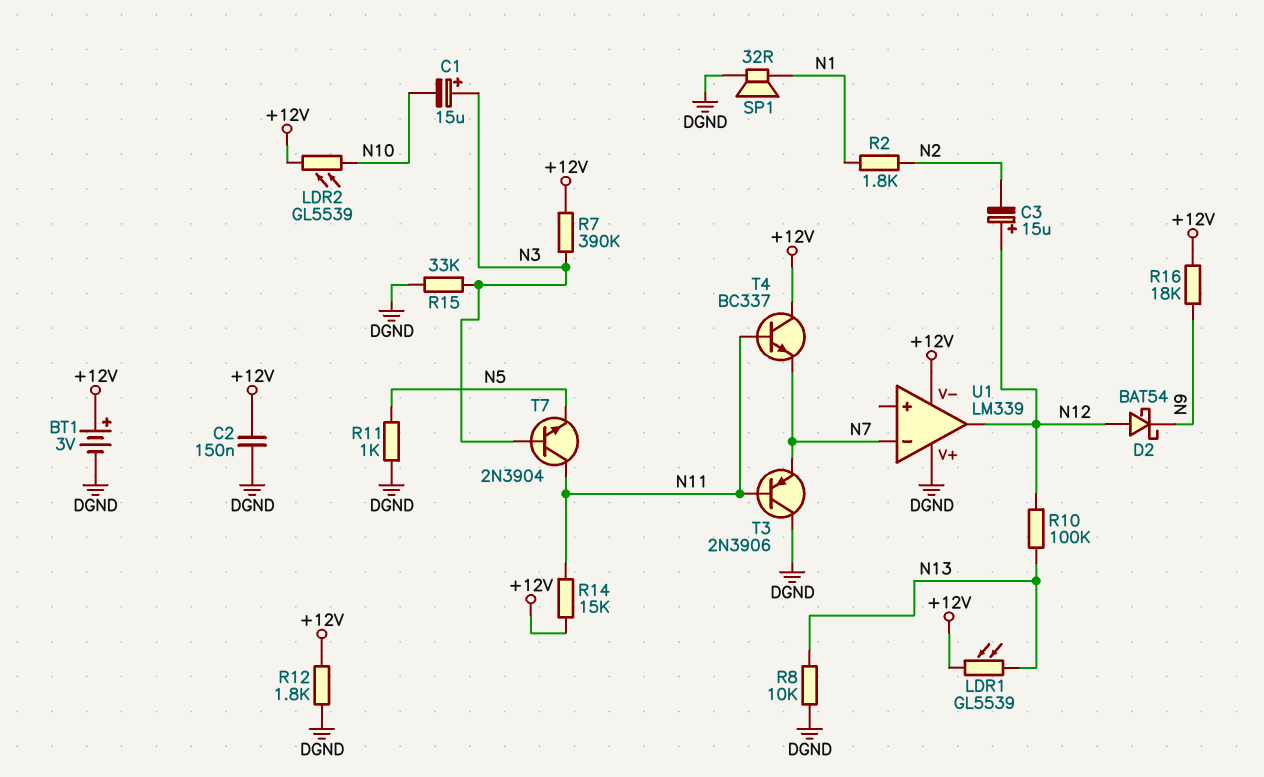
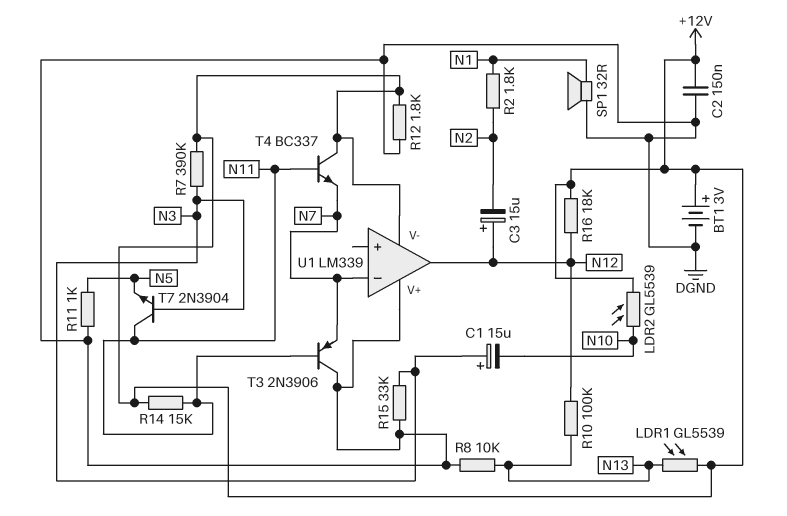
D2: schottky BAT54 (A N12, K N9) -> none
R16: 18k (+12V, N9) -> 18k (+12V, N12)

